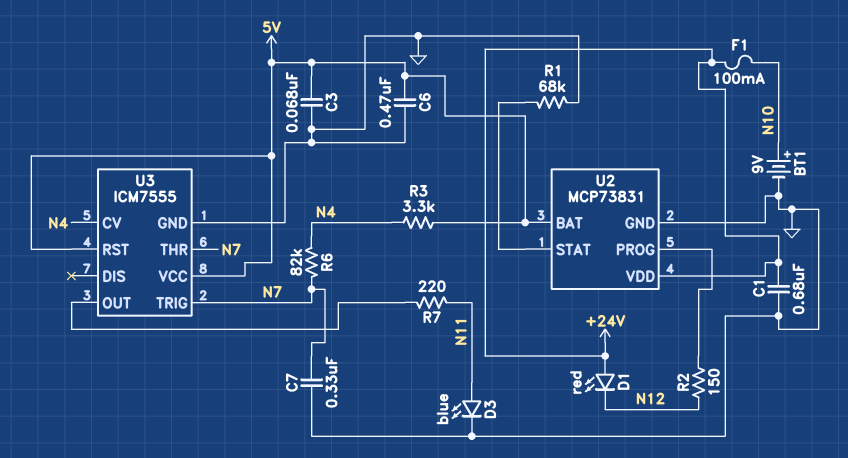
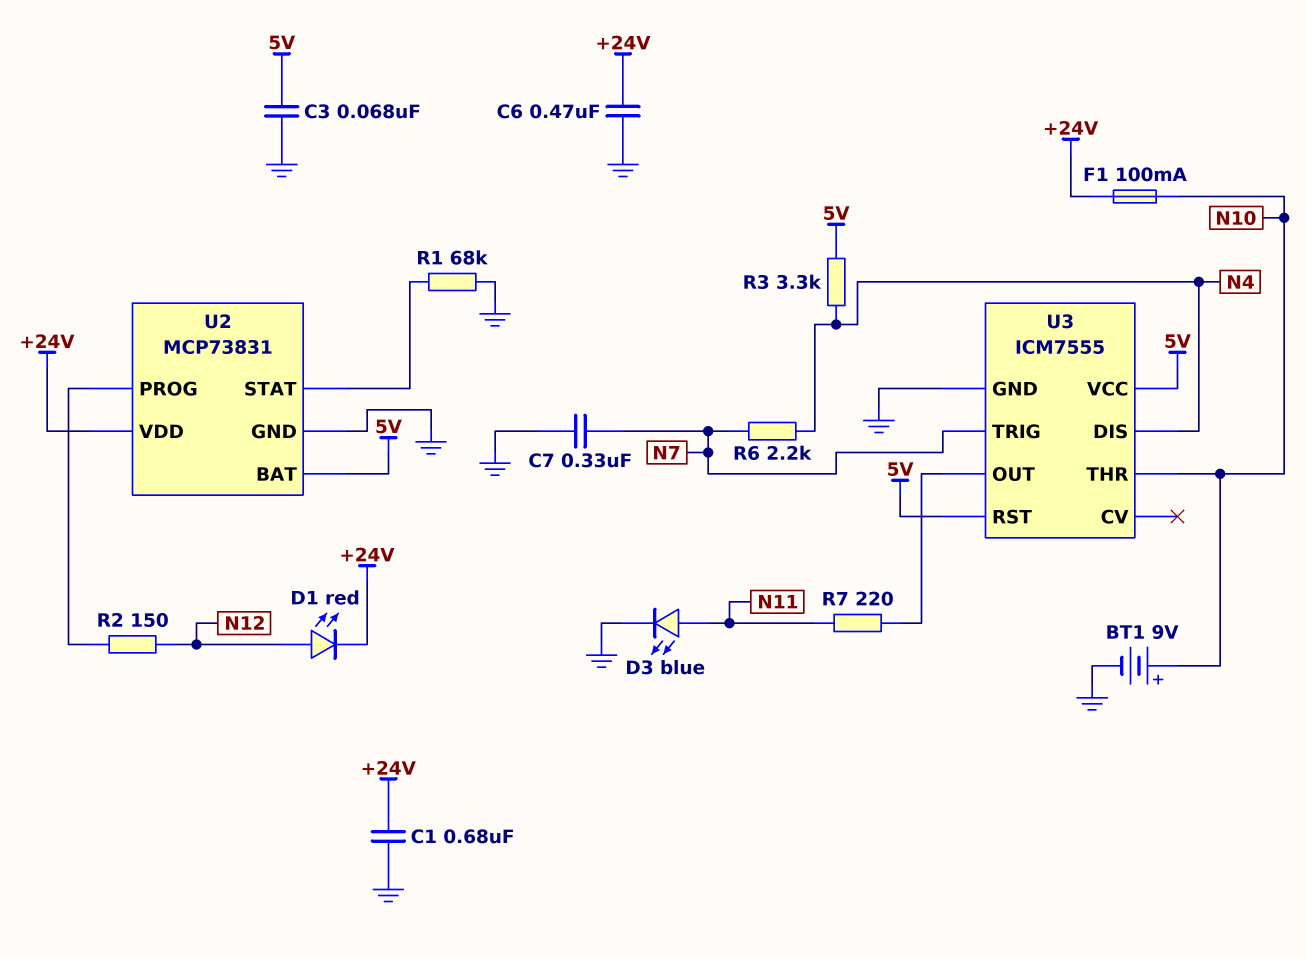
C6: 470nF (5V, GND) -> 470nF (+24V, GND)
D1: LED red (A +24V, K N12) -> LED red (A N12, K +24V)
R6: 82k (N4, N7) -> 2.2k (N4, N7)
U3 pin CV: N4 -> none
U3 pin DIS: none -> N4
U3 pin THR: N7 -> N10

